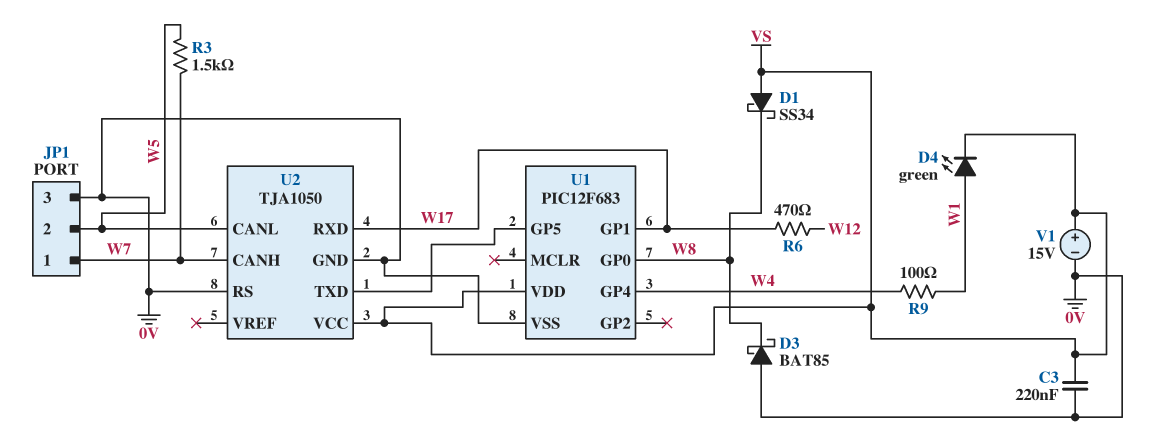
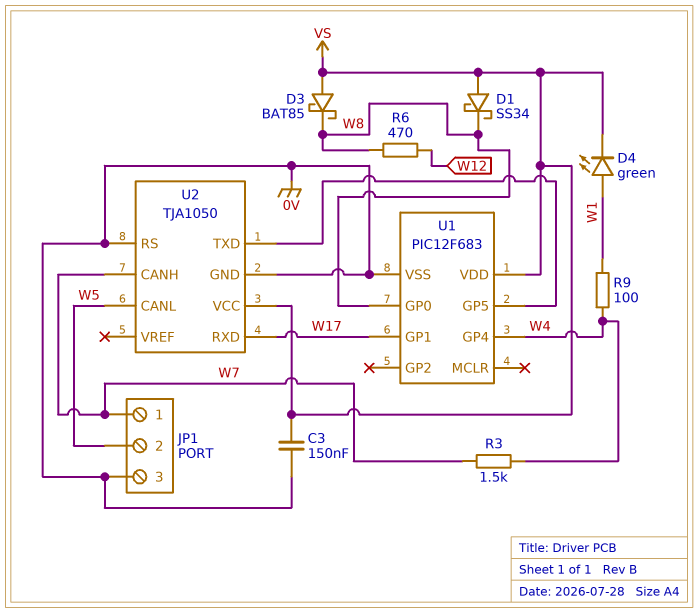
C3: 220nF (0V, VS) -> 150nF (0V, VS)
D3: schottky BAT85 (A 0V, K W8) -> schottky BAT85 (A VS, K W8)
R3: 1.5k (W5, W7) -> 1.5k (W4, W7)
R6: 470 (W12, W17) -> 470 (W8, W12)
V1: 15V (plus VS, minus 0V) -> none

